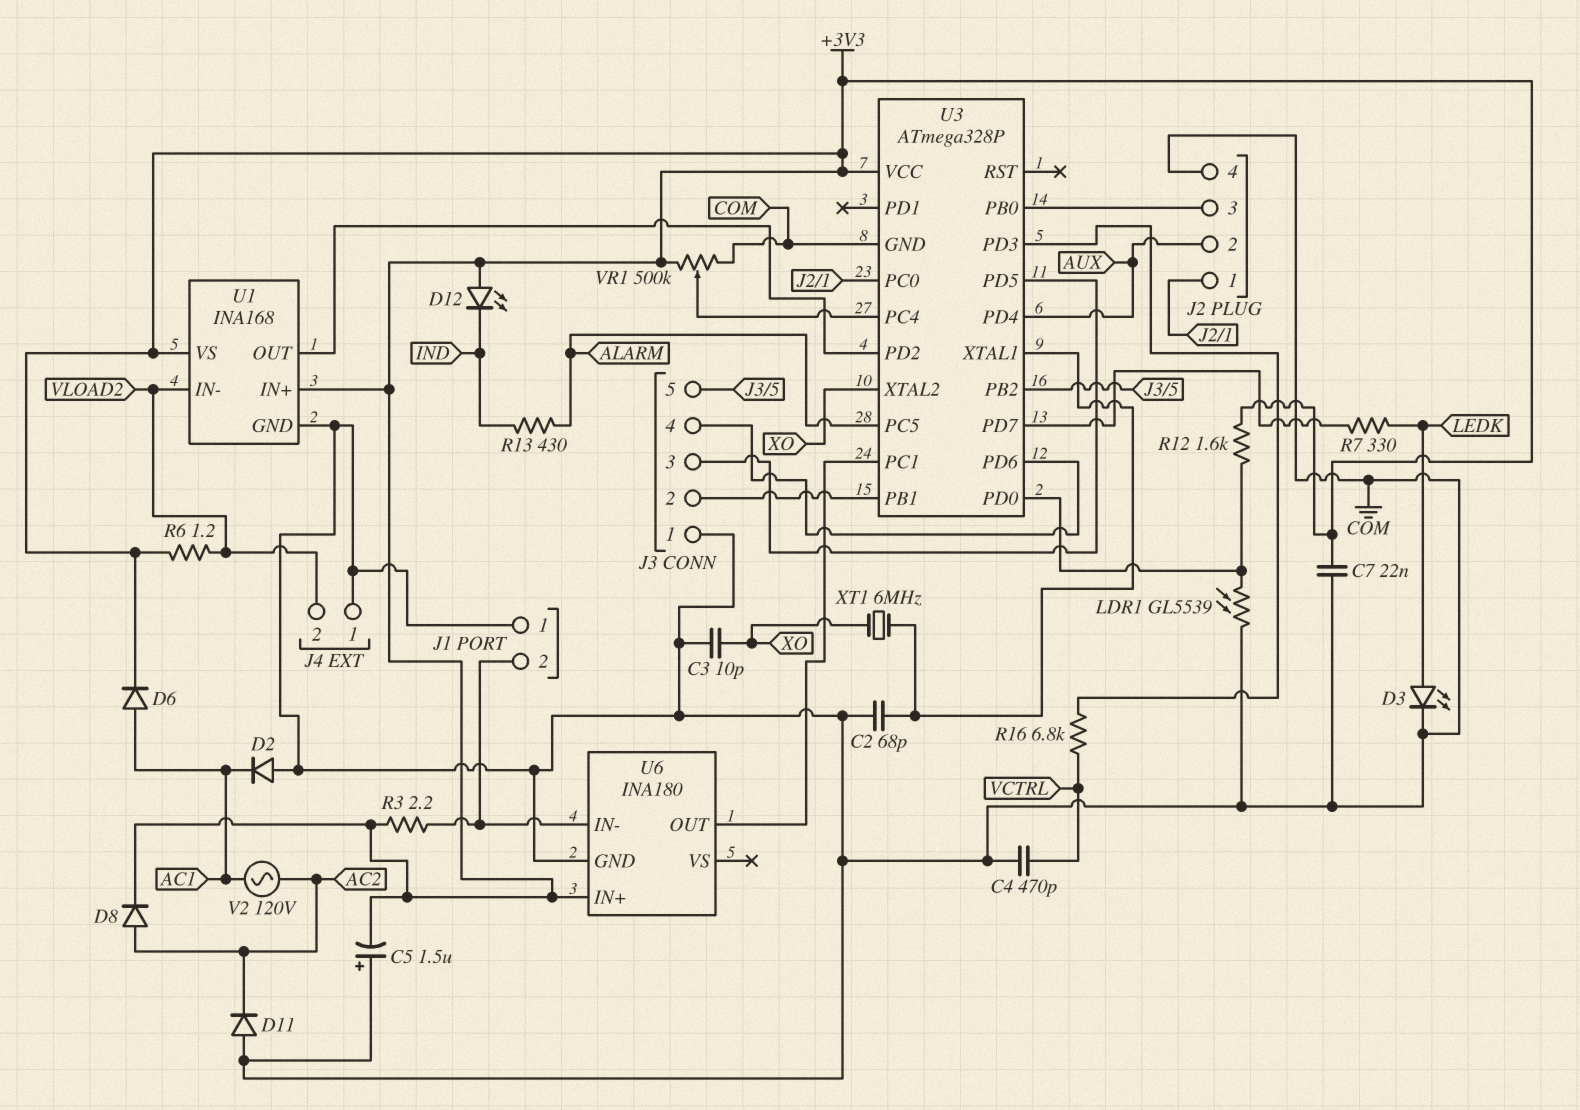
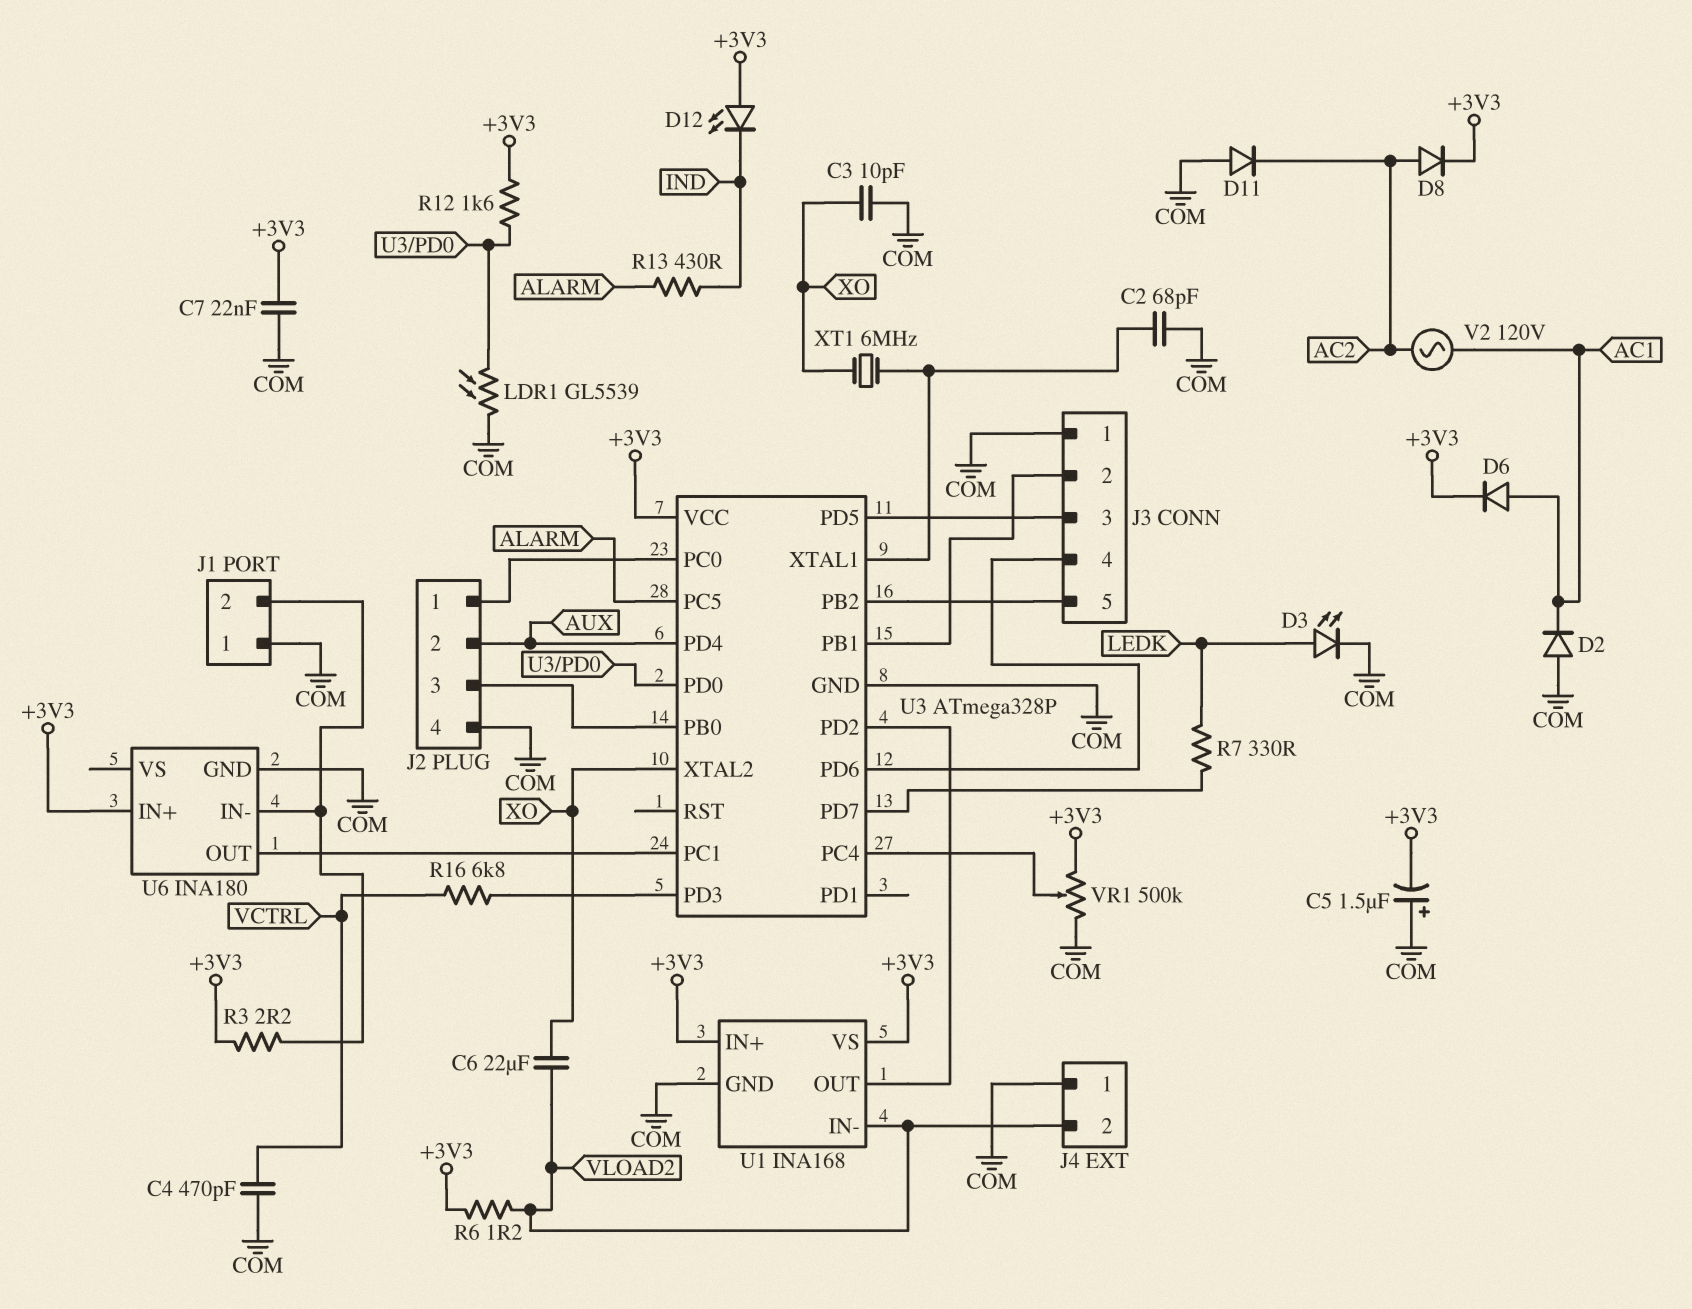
C6: none -> 22uF (VLOAD2, XO)

